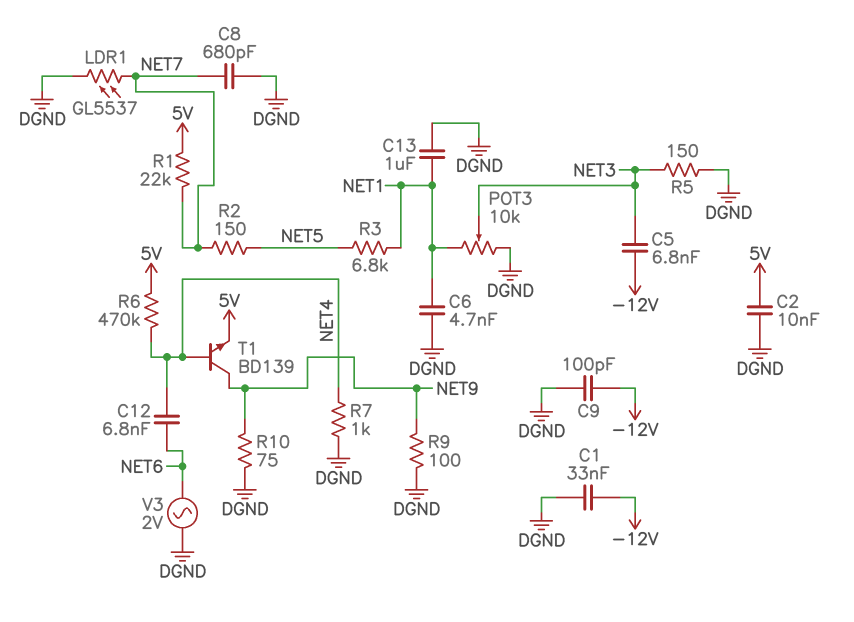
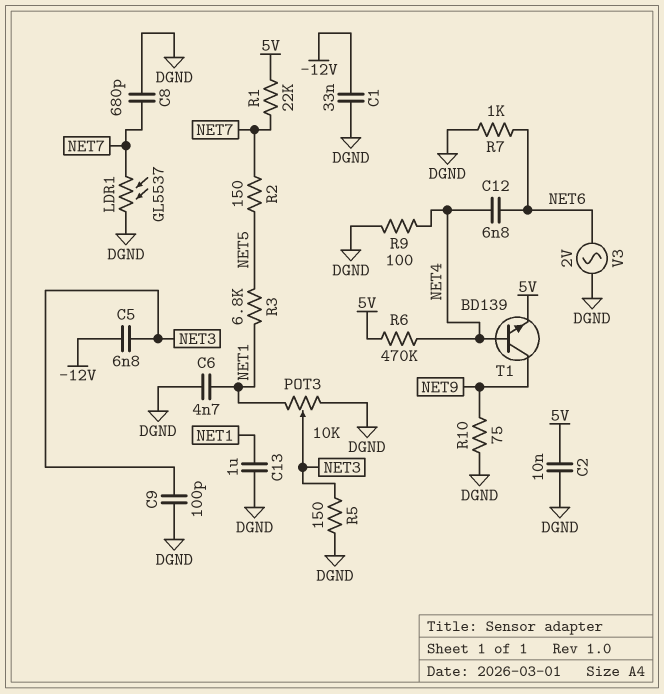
C9: 100pF (-12V, DGND) -> 100pF (DGND, NET3)
R7: 1k (DGND, NET4) -> 1k (DGND, NET6)
R9: 100 (DGND, NET9) -> 100 (DGND, NET4)

